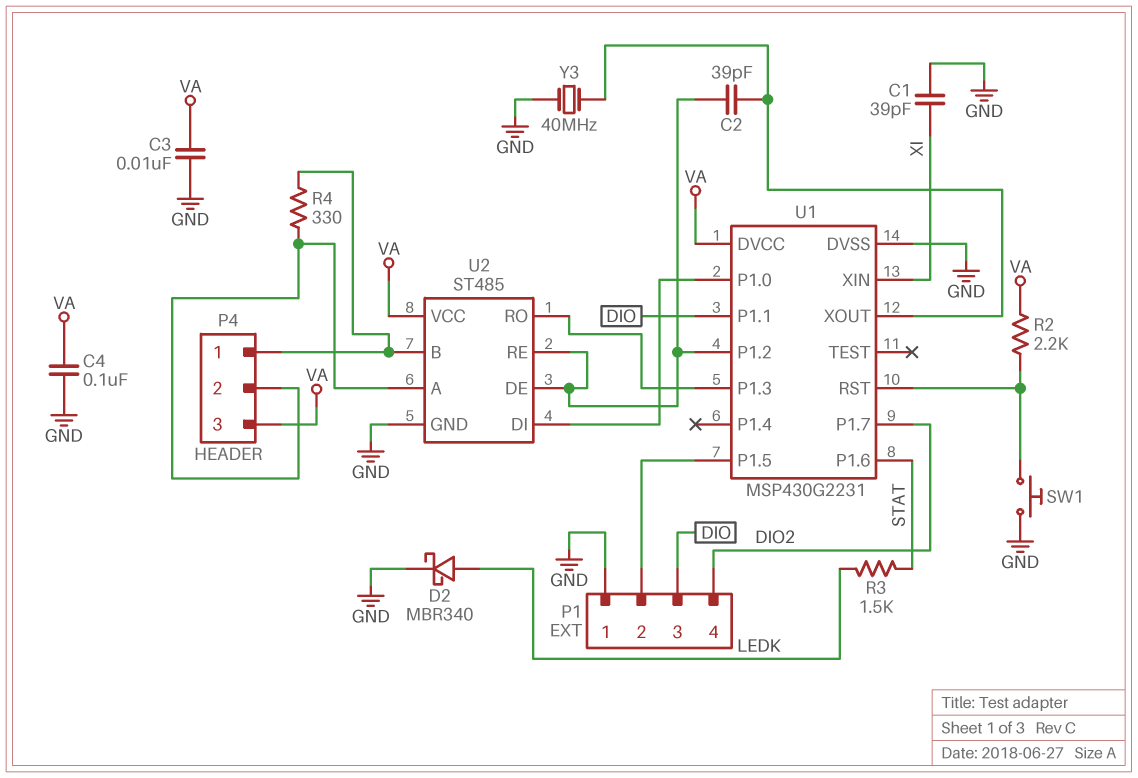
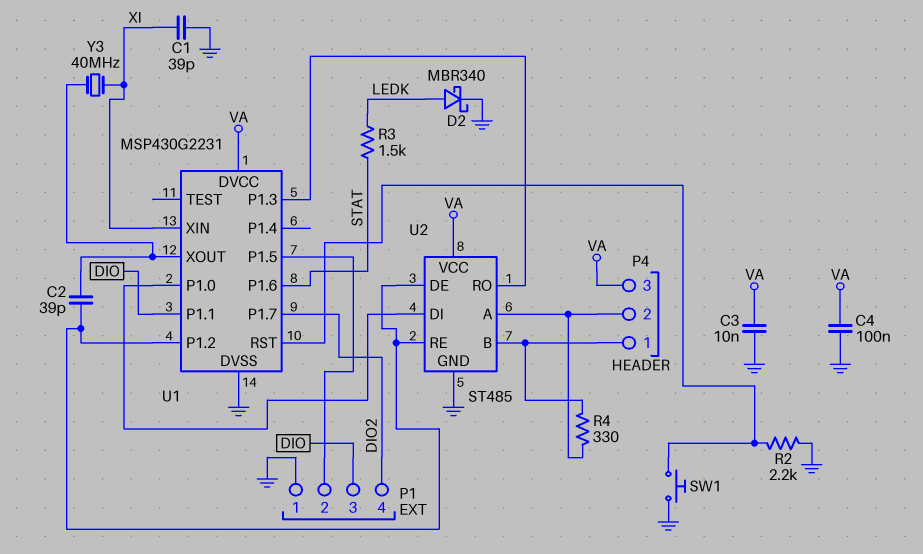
R2: 2.2k (U1/RST, VA) -> 2.2k (GND, U1/RST)
Y3: 40MHz (GND, U1/XOUT) -> 40MHz (U1/XOUT, XI)

